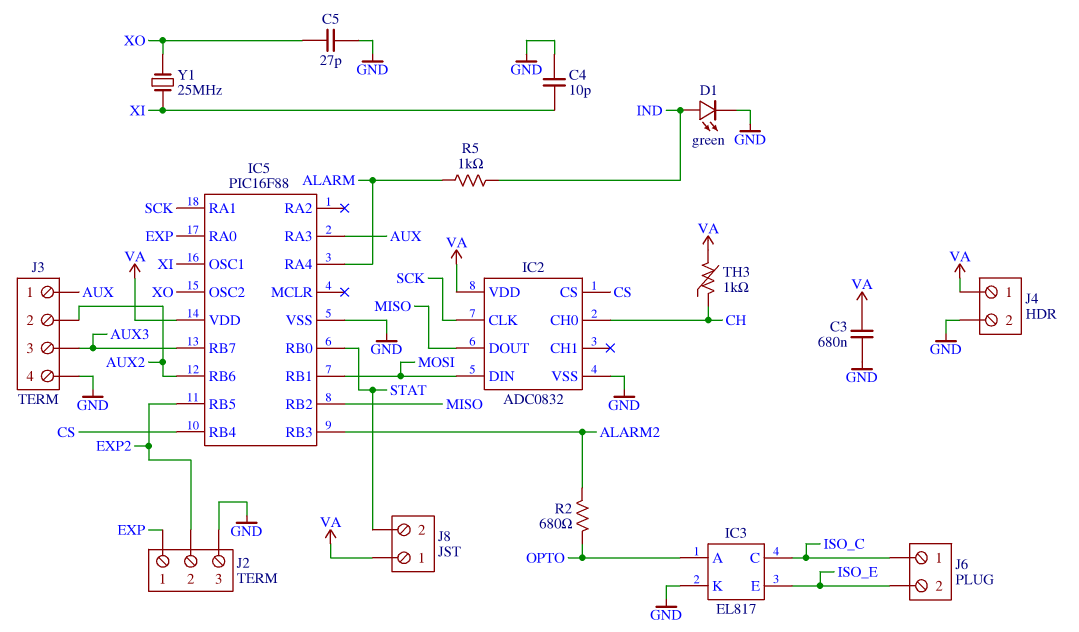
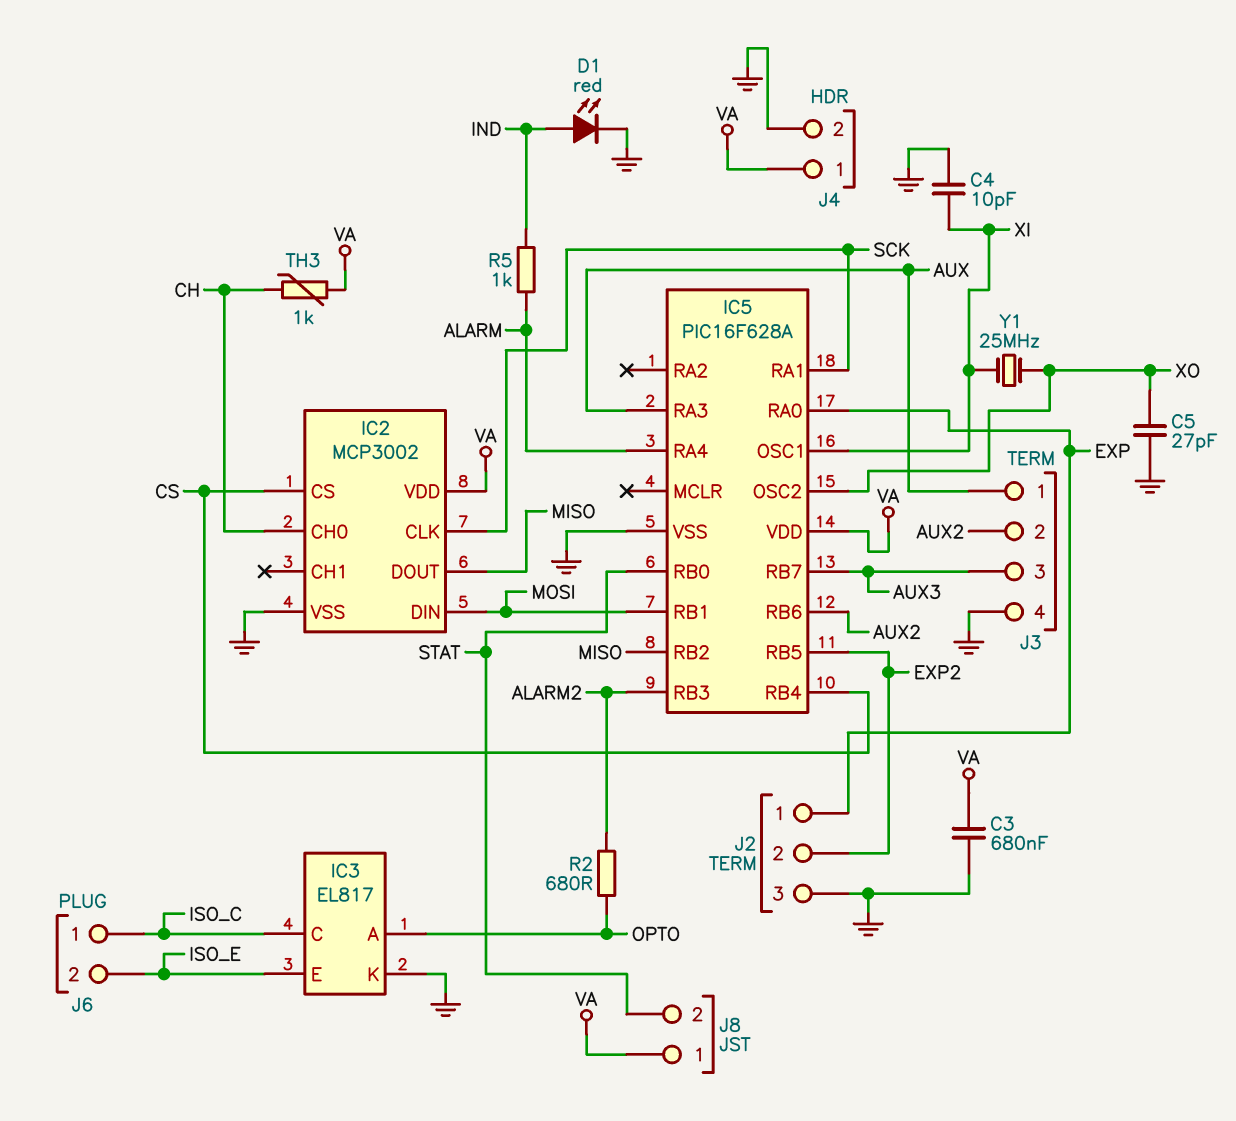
D1: LED green (A IND, K GND) -> LED red (A IND, K GND)
IC2: ADC0832 -> MCP3002
IC5: PIC16F88 -> PIC16F628A

